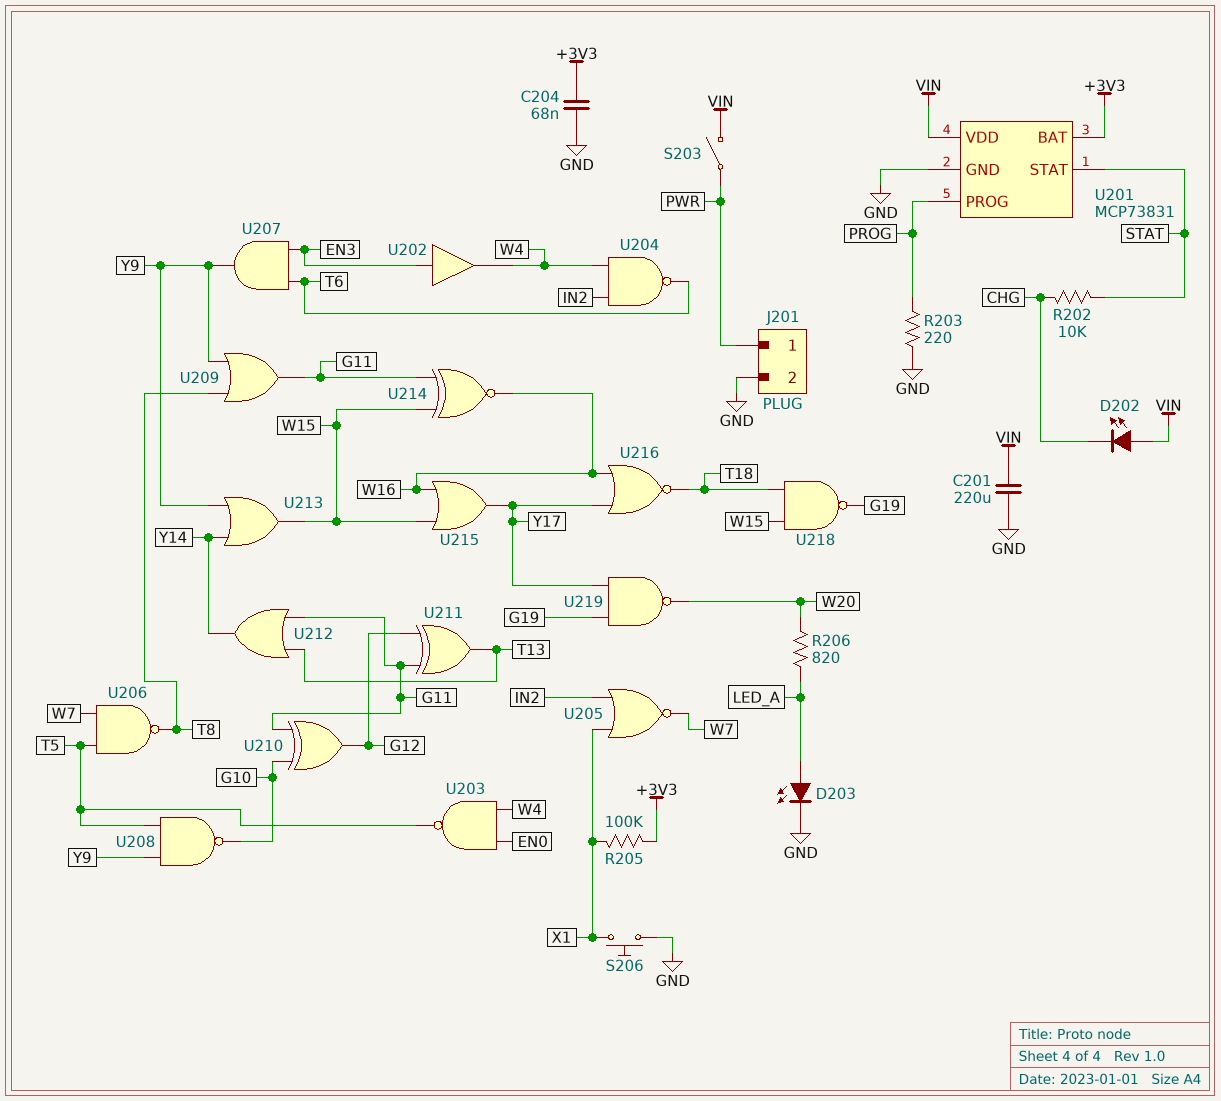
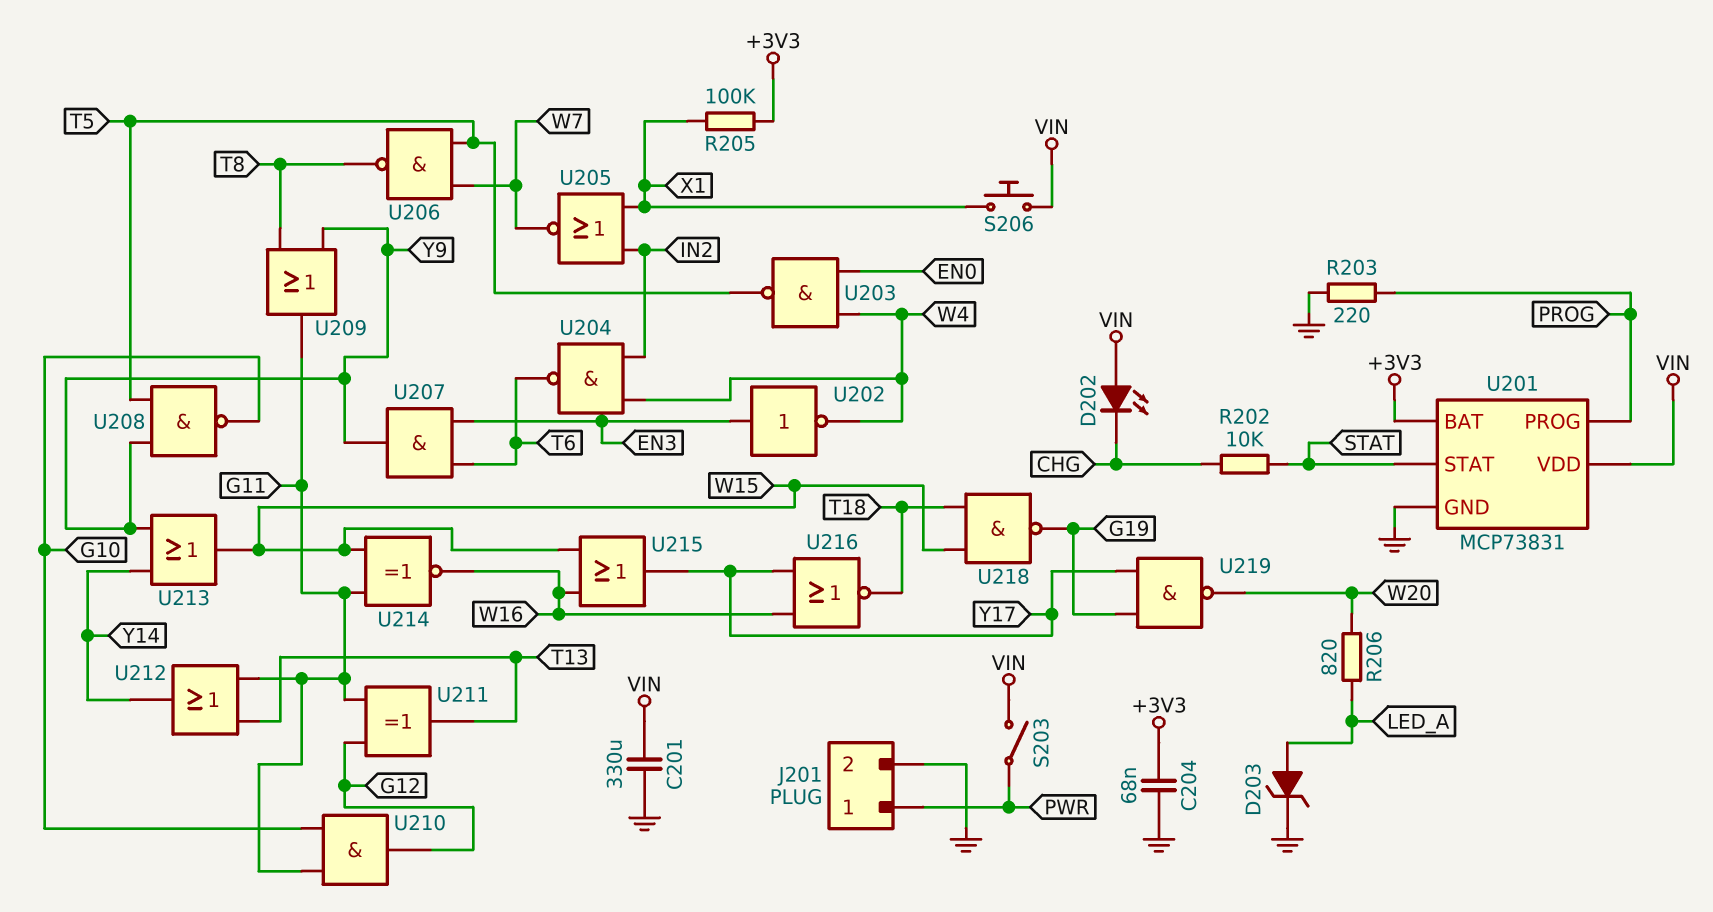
C201: 220uF (GND, VIN) -> 330uF (GND, VIN)
D203: LED (A LED_A, K GND) -> zener (A LED_A, K GND)
S206: button (GND, X1) -> button (VIN, X1)
U202: buffer (in EN3, out W4) -> NOT (in EN3, out W4)
U210: XOR (in G10, in G11, out G12) -> AND (in G10, in G11, out G12)

